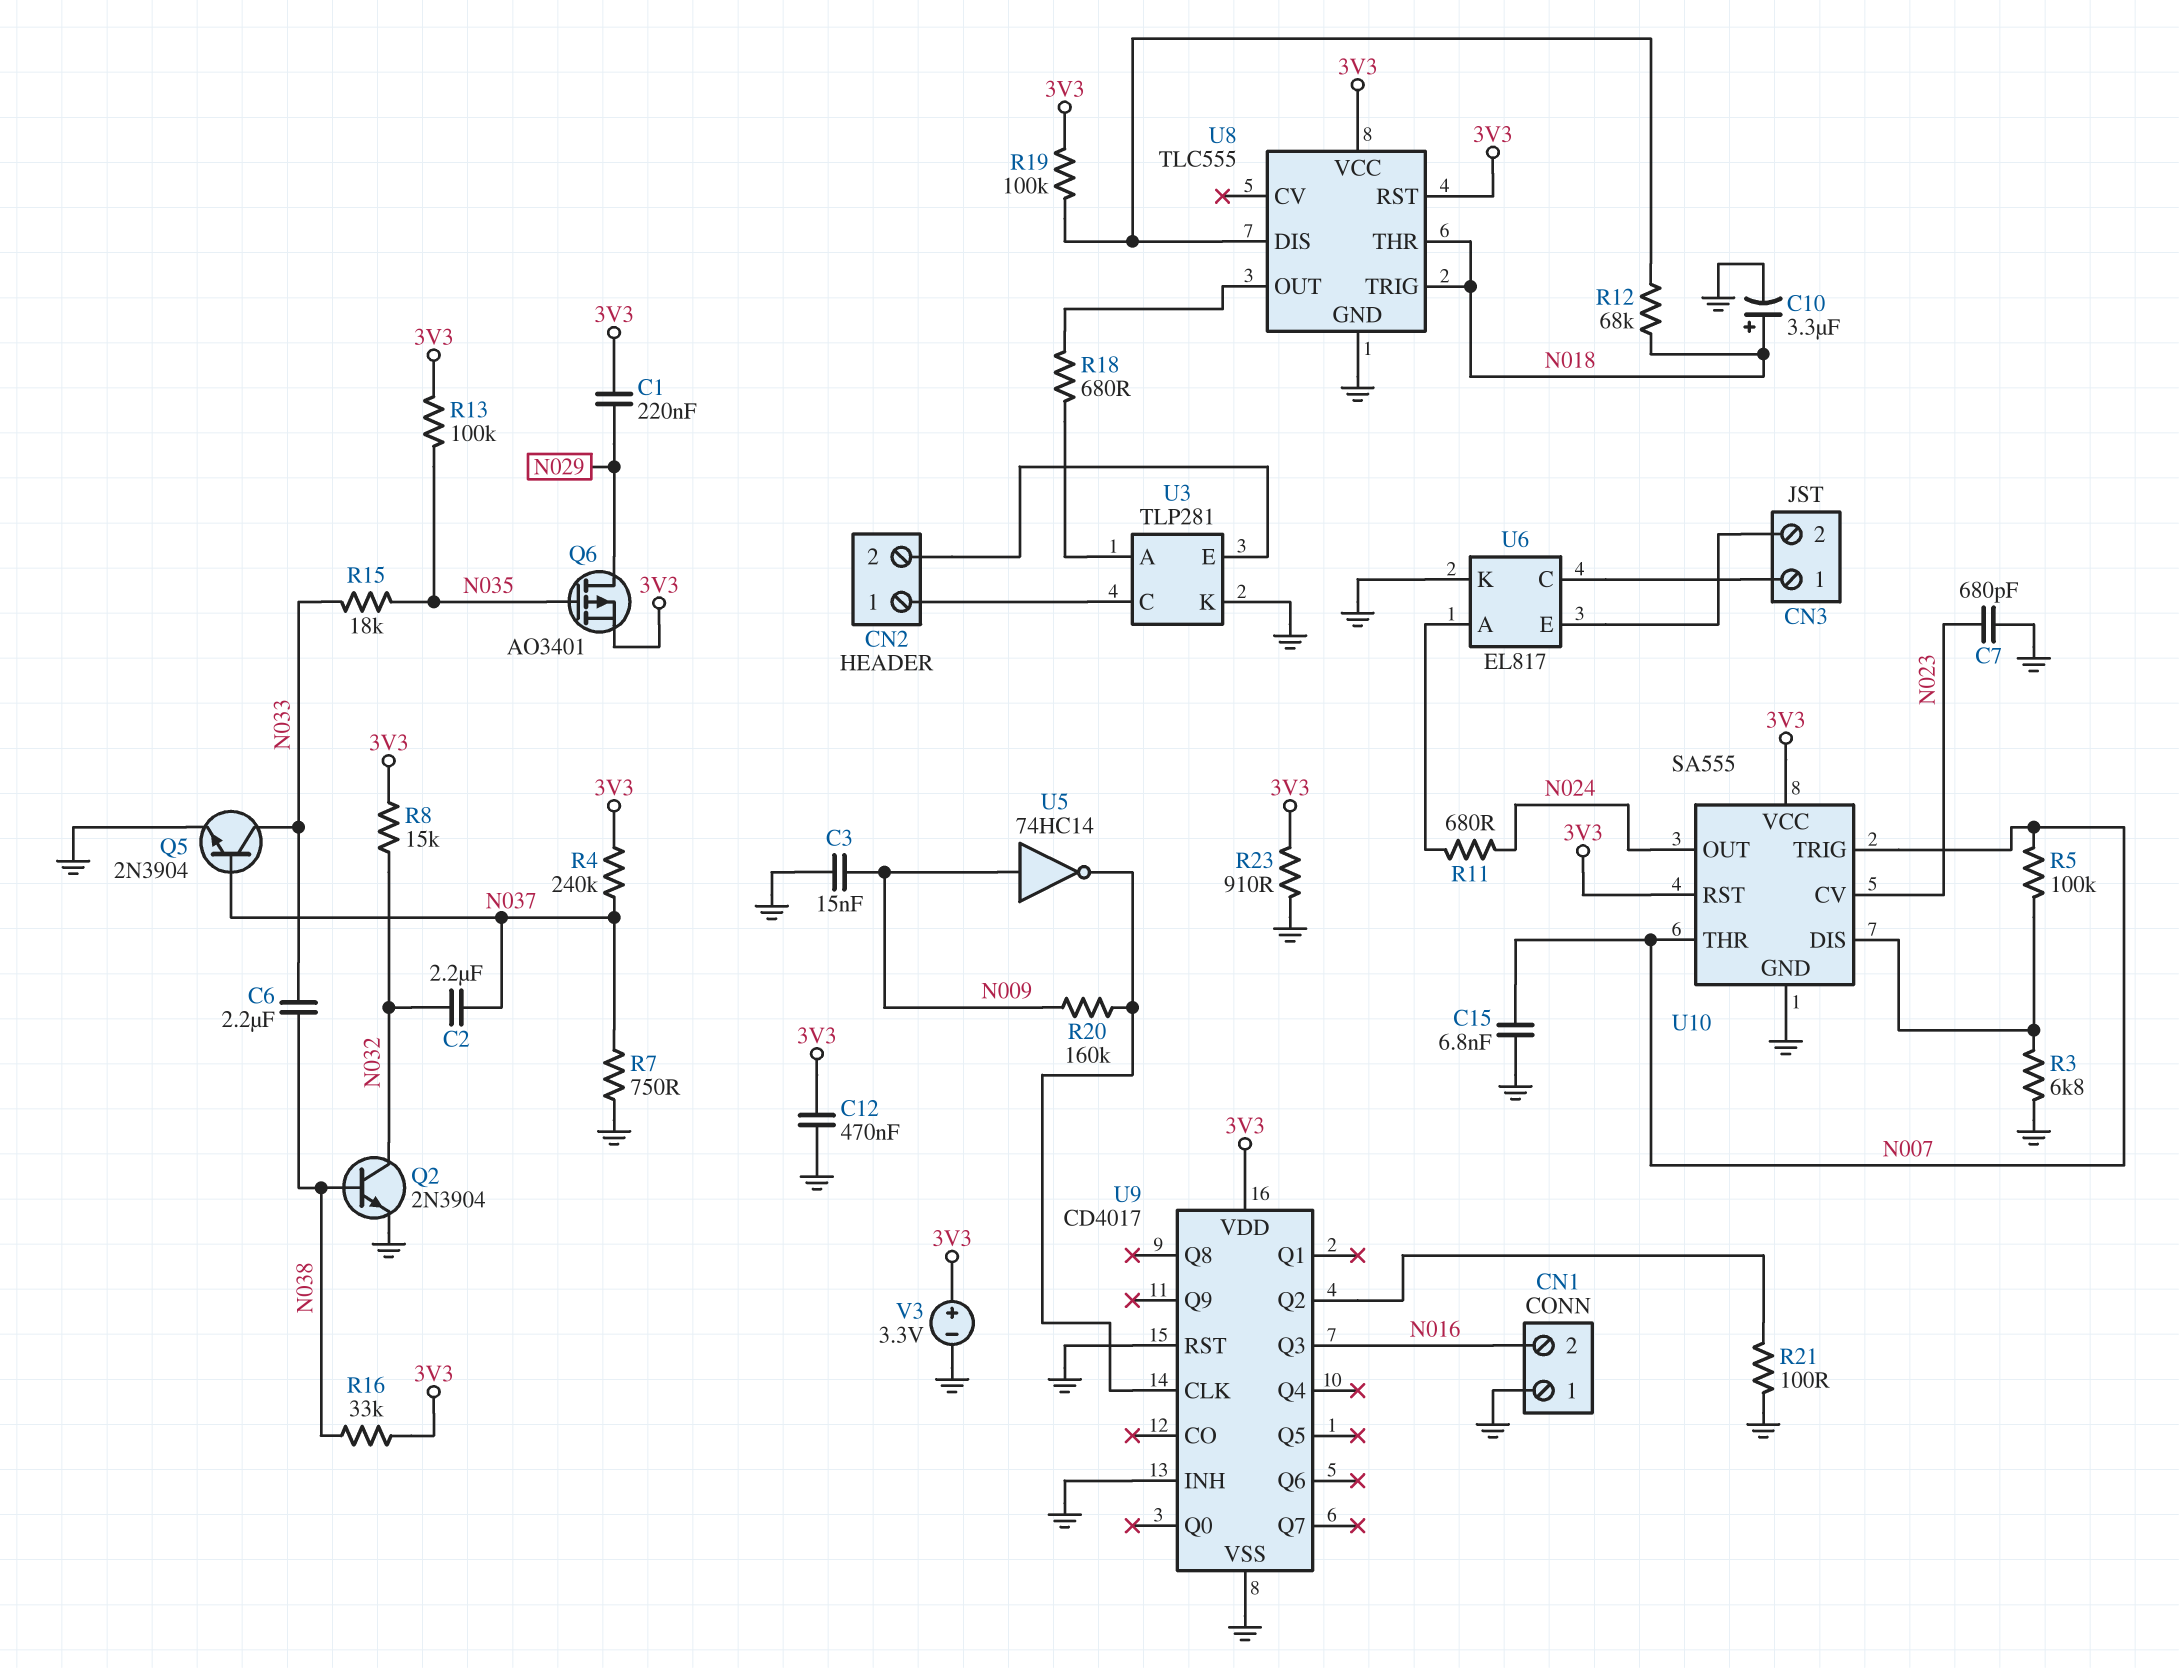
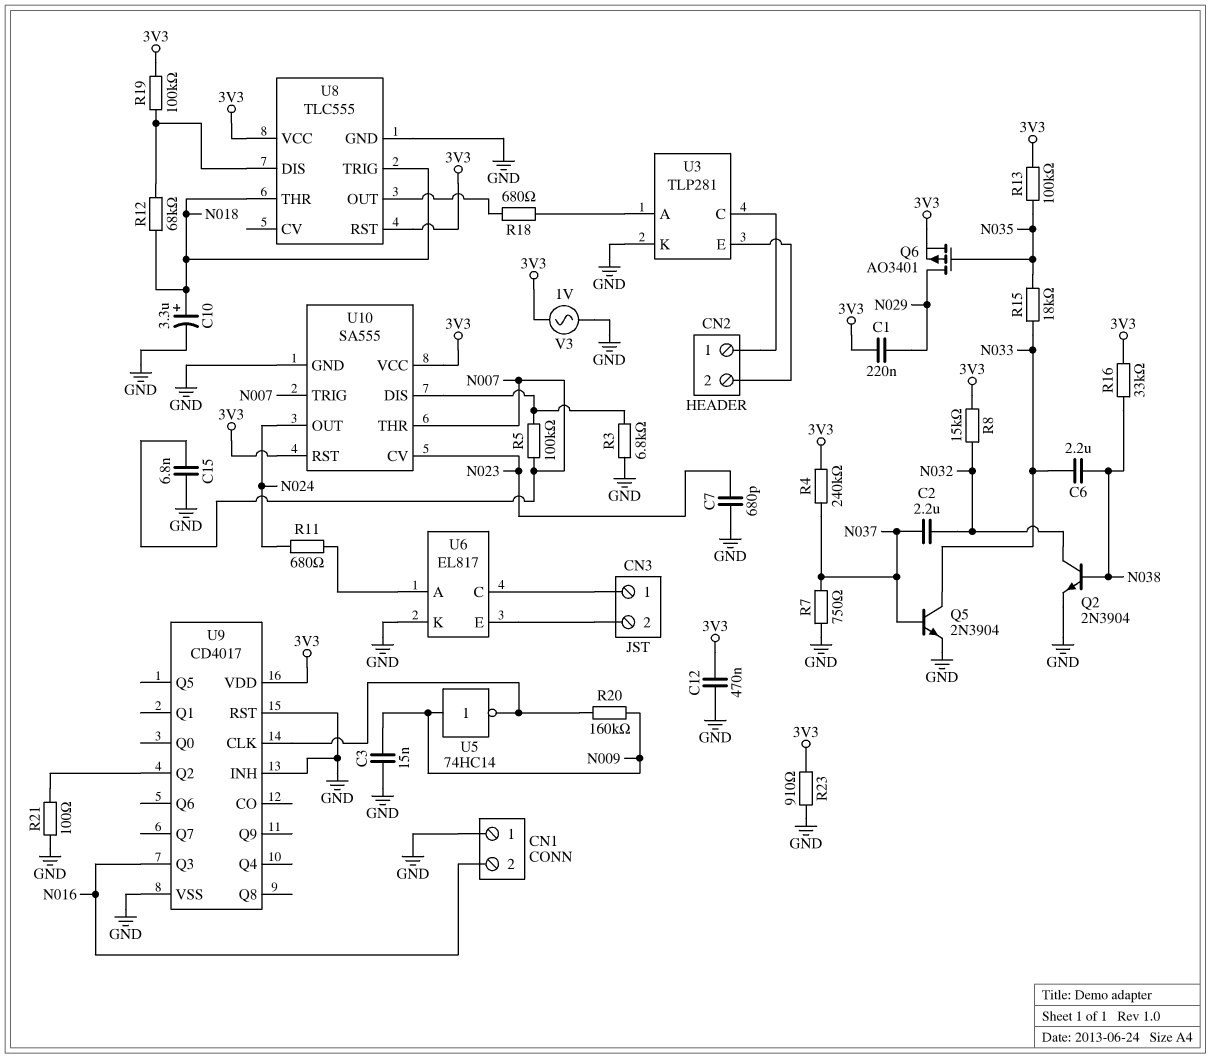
V3: 3.3V (plus 3V3, minus GND) -> AC 1V (3V3, GND)

